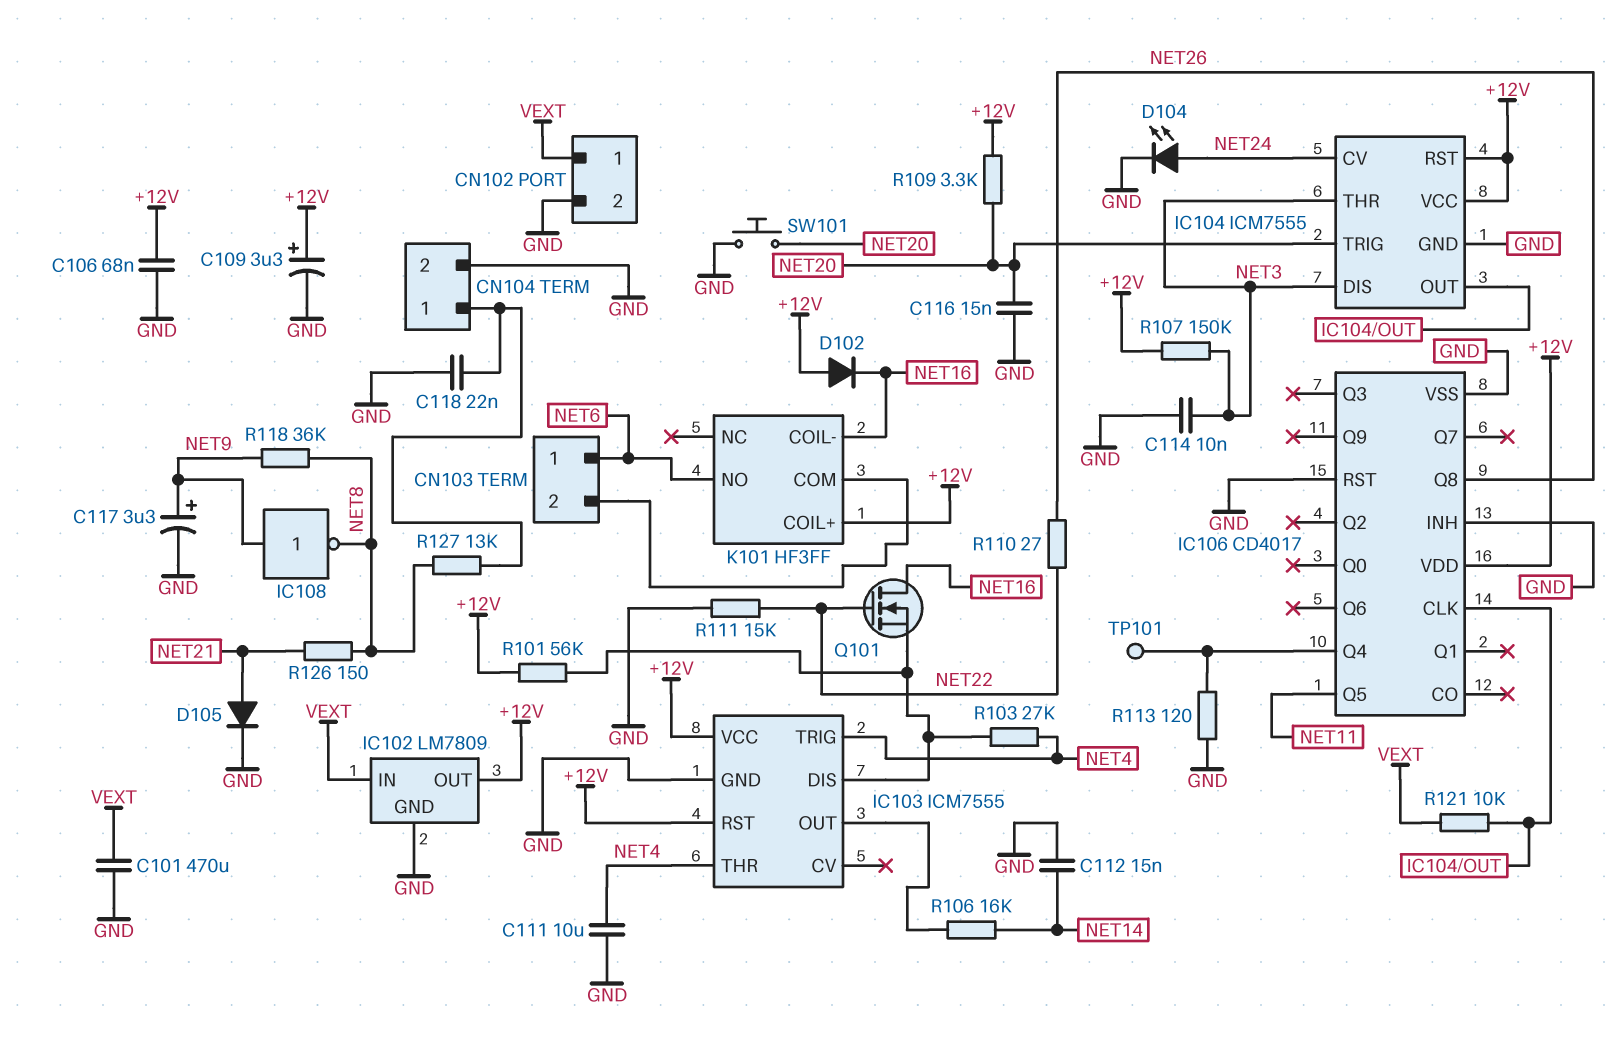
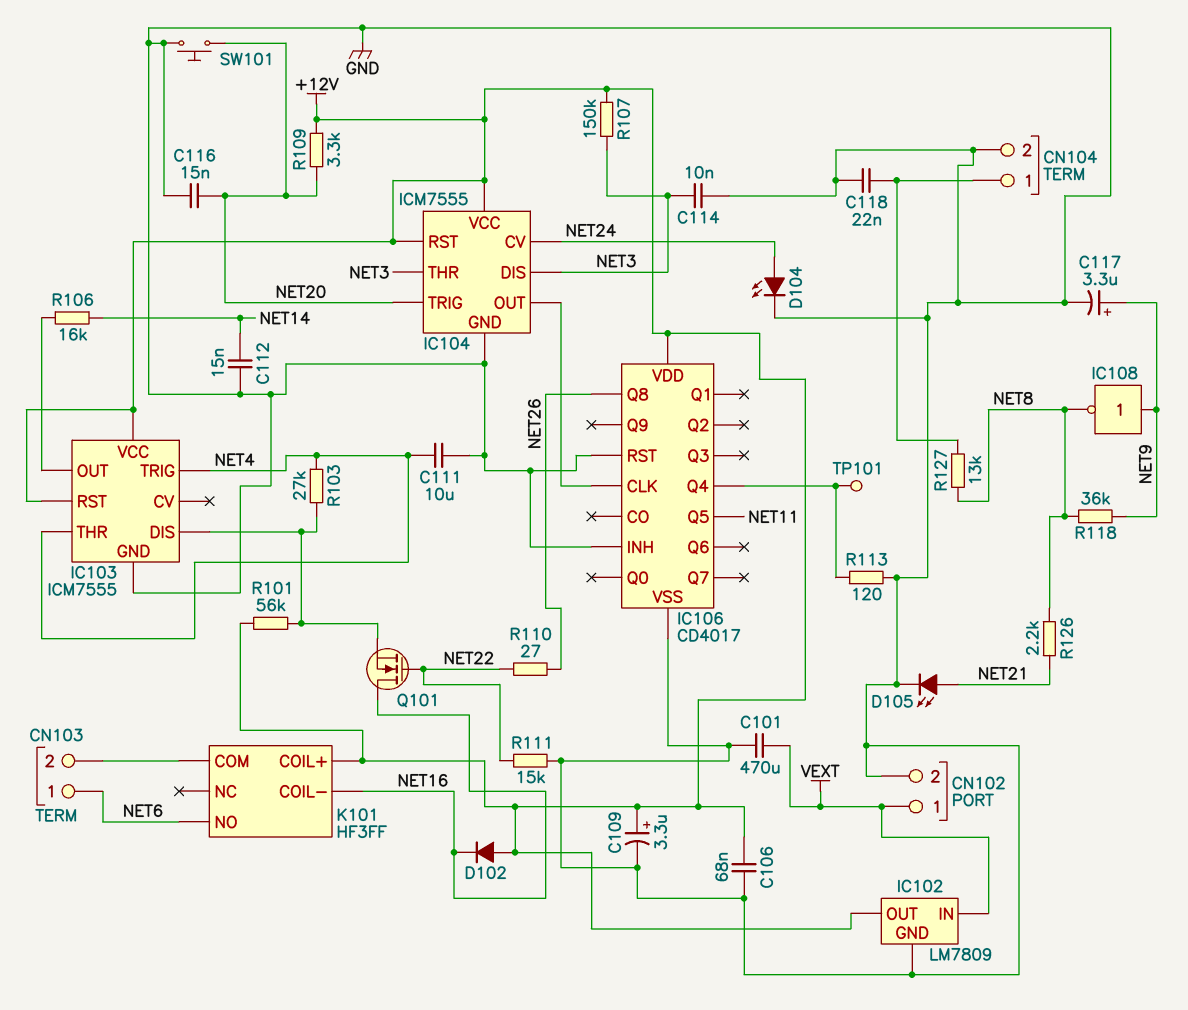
D105: diode (A NET21, K GND) -> LED (A NET21, K GND)
R121: 10k (IC104/OUT, VEXT) -> none
R126: 150 (NET8, NET21) -> 2.2k (NET8, NET21)

